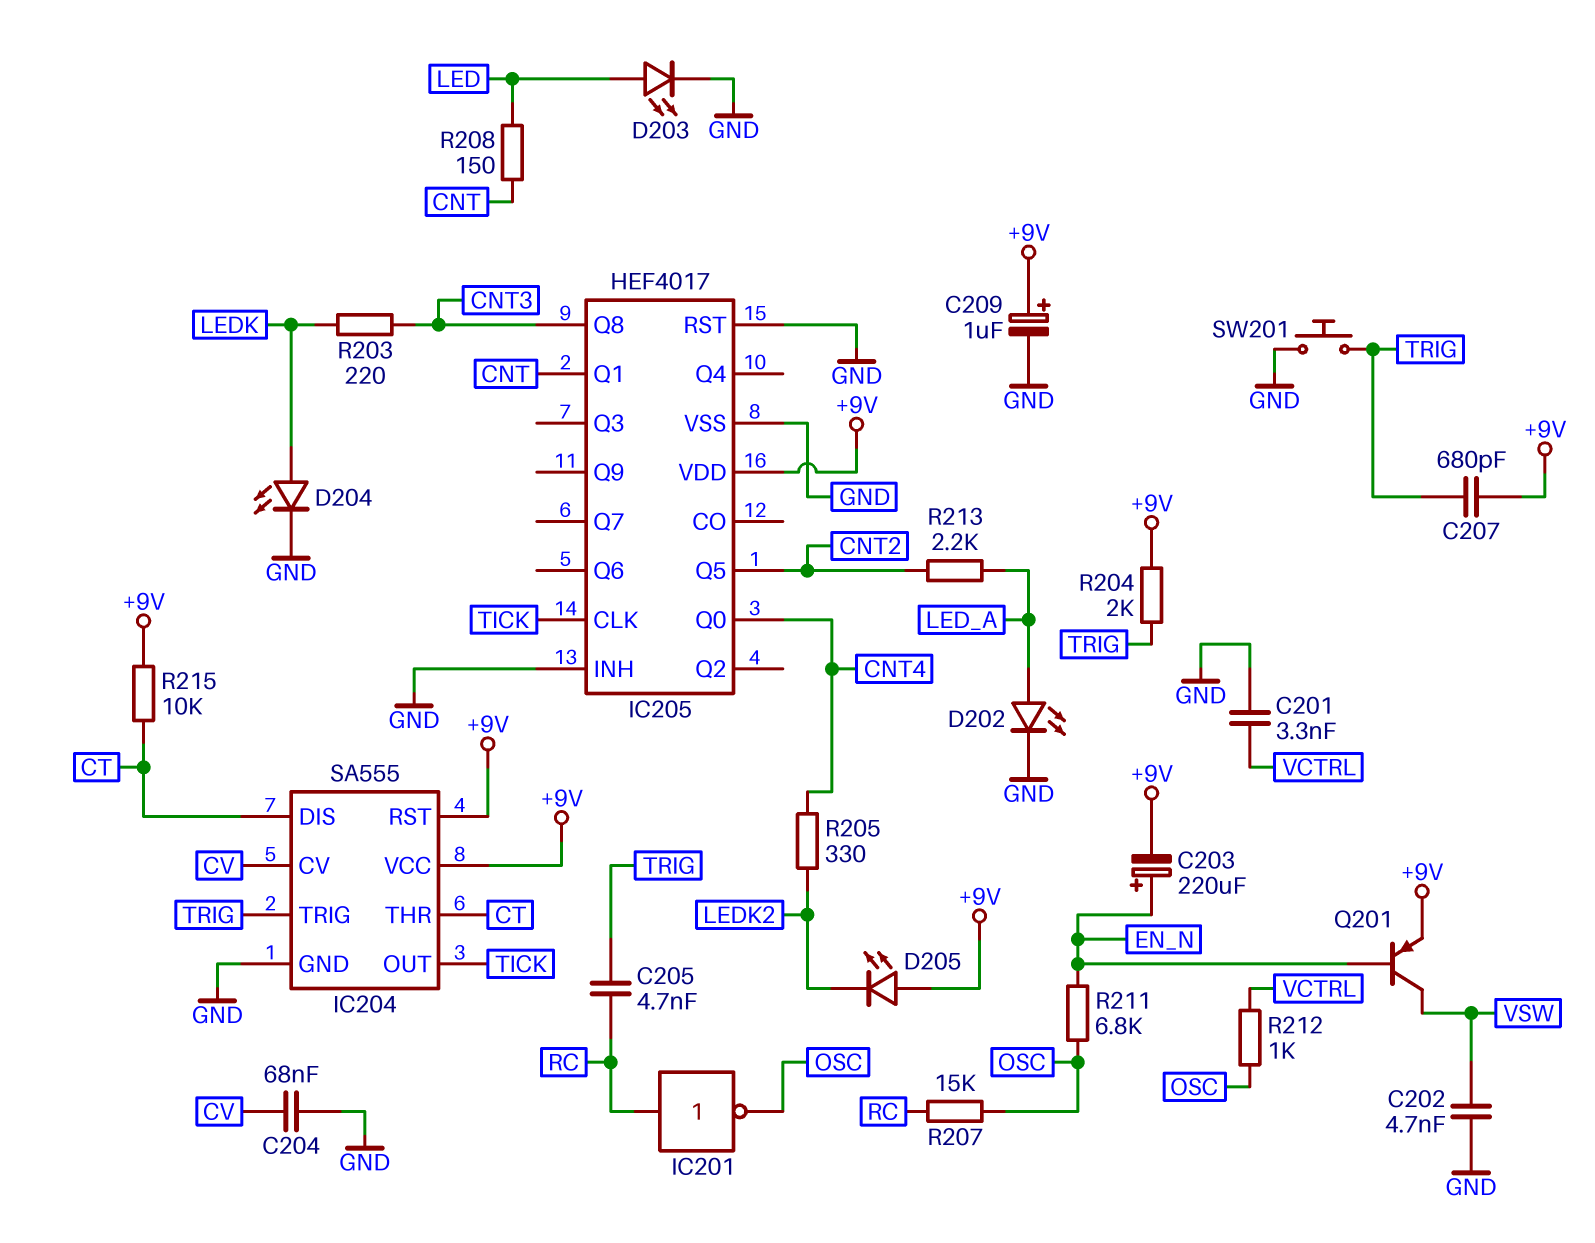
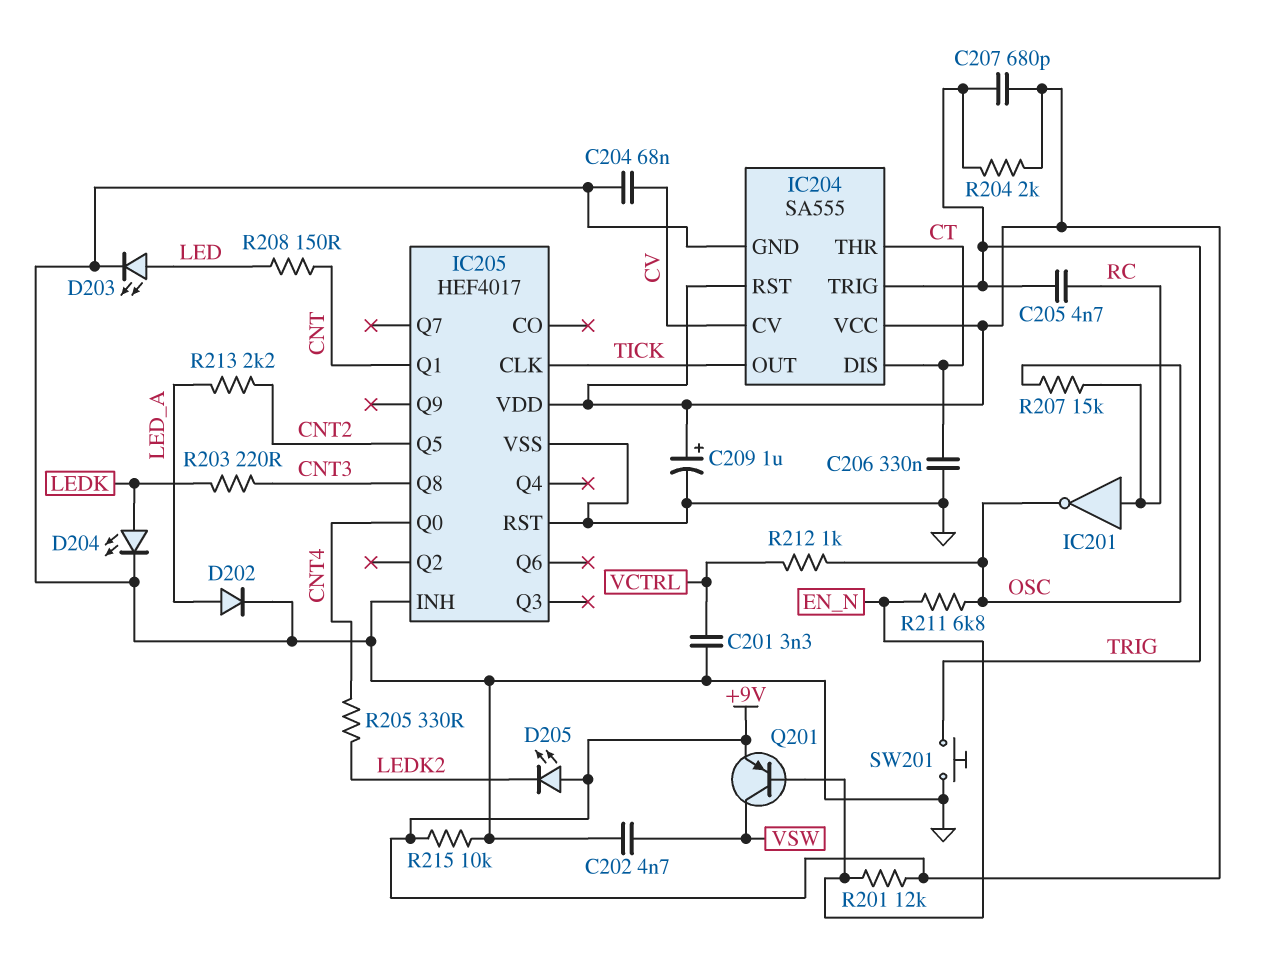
C203: 220uF (plus EN_N, minus +9V) -> none
C206: none -> 330nF (CT, GND)
D202: LED (A LED_A, K GND) -> diode (A LED_A, K GND)
R201: none -> 12k (+9V, EN_N)
R215: 10k (+9V, CT) -> 10k (+9V, GND)

